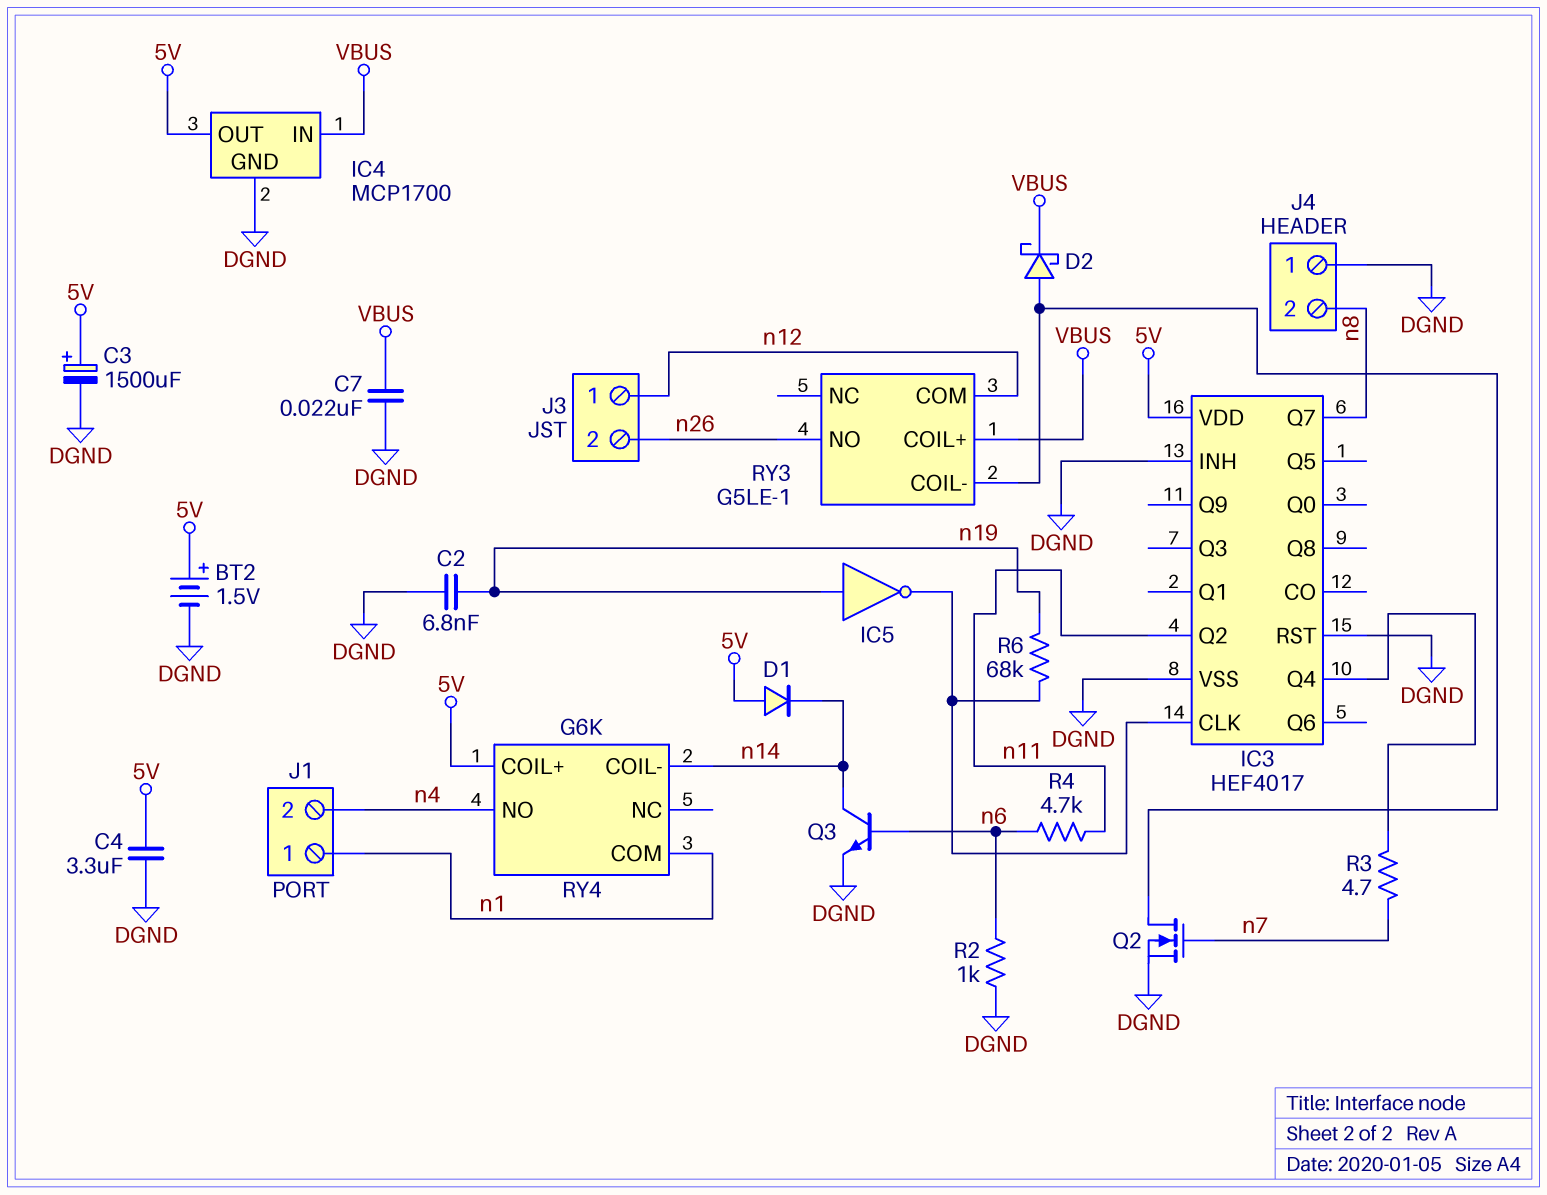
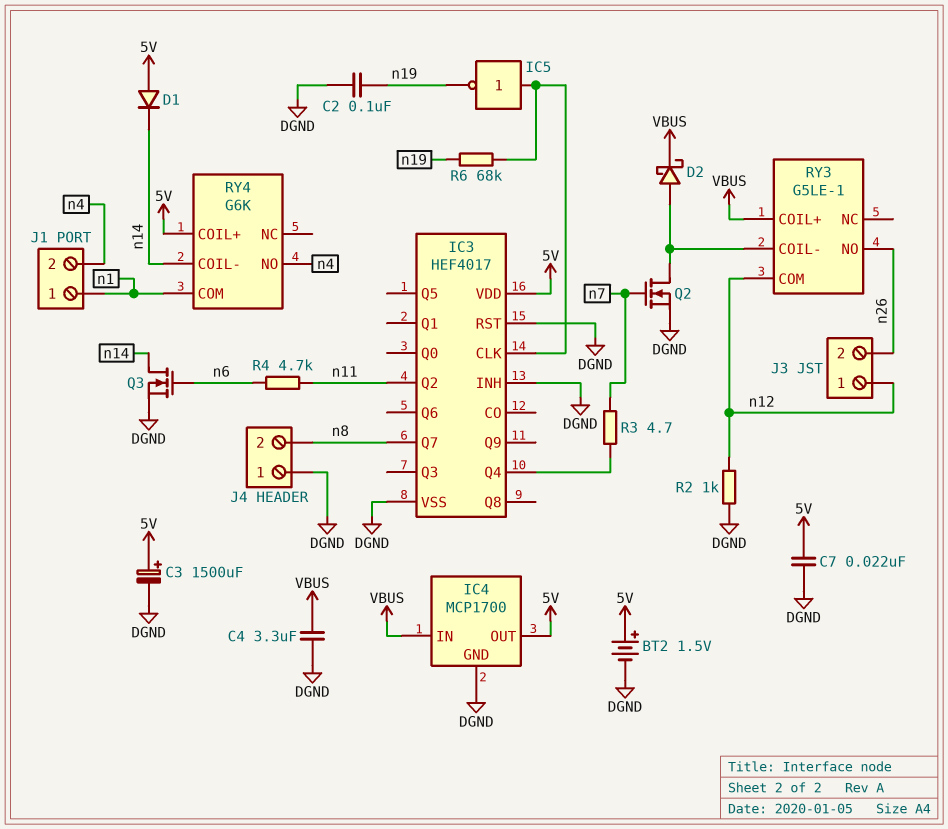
C2: 6.8nF (DGND, n19) -> 100nF (DGND, n19)
C4: 3.3uF (5V, DGND) -> 3.3uF (DGND, VBUS)
C7: 22nF (DGND, VBUS) -> 22nF (5V, DGND)
IC5: NOT (in n19, out IC3/CLK) -> NOT (in IC3/CLK, out n19)
Q3: NPN (B n6, C n14, E DGND) -> NMOS (G n6, D n14, S DGND)
R2: 1k (DGND, n6) -> 1k (DGND, n12)

